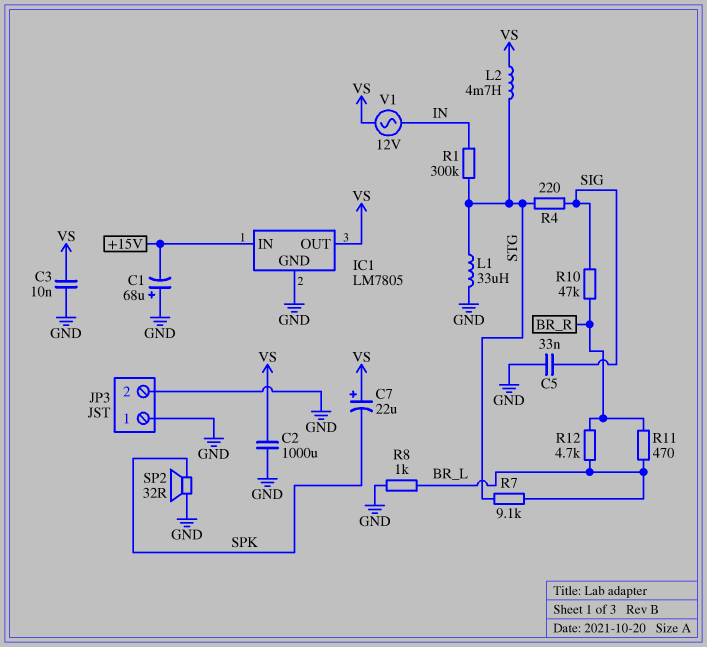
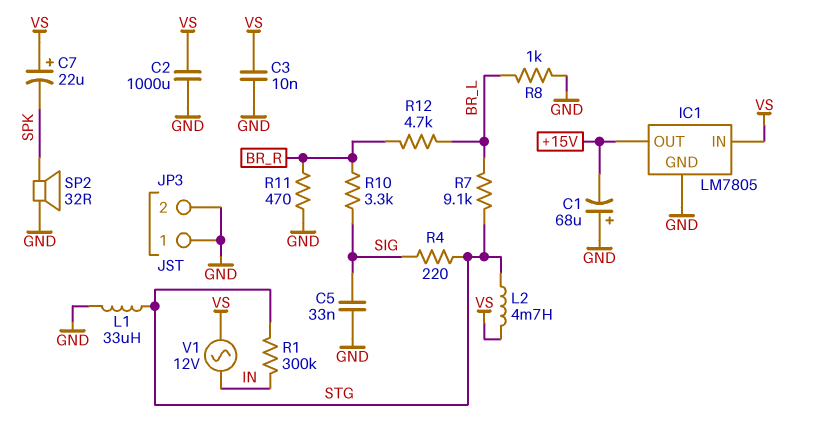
IC1 pin IN: +15V -> VS
IC1 pin OUT: VS -> +15V
R10: 47k (BR_R, SIG) -> 3.3k (BR_R, SIG)
R11: 470 (BR_L, BR_R) -> 470 (BR_R, GND)

